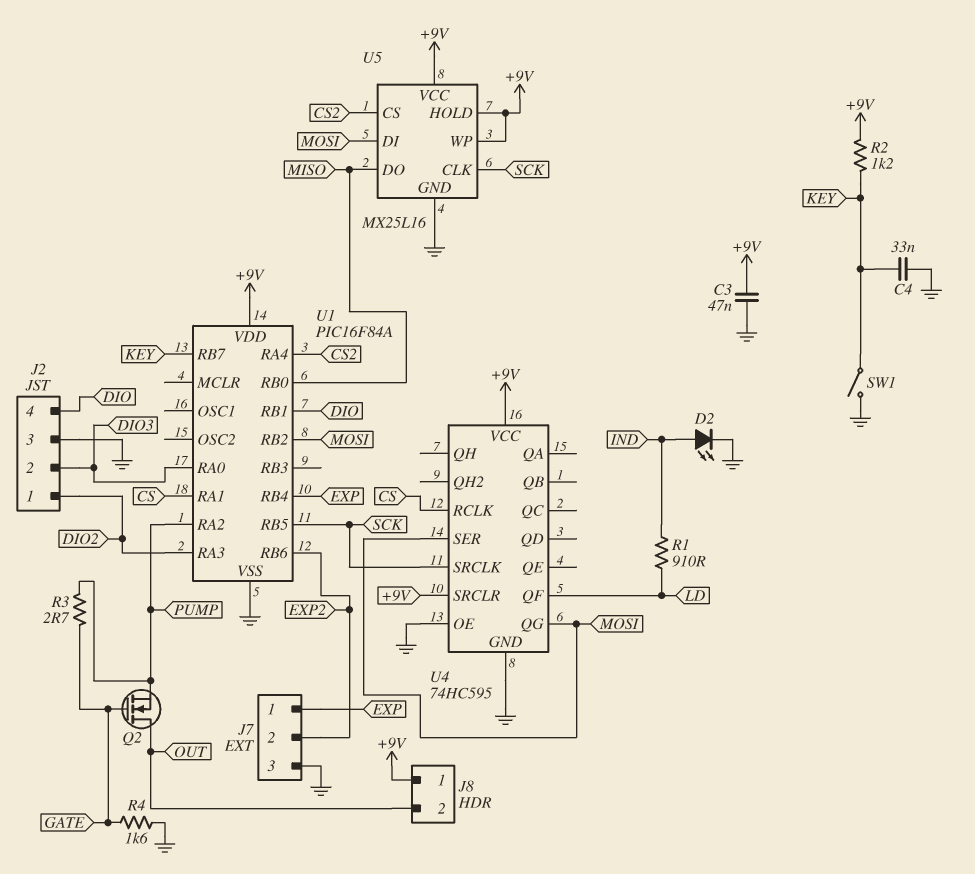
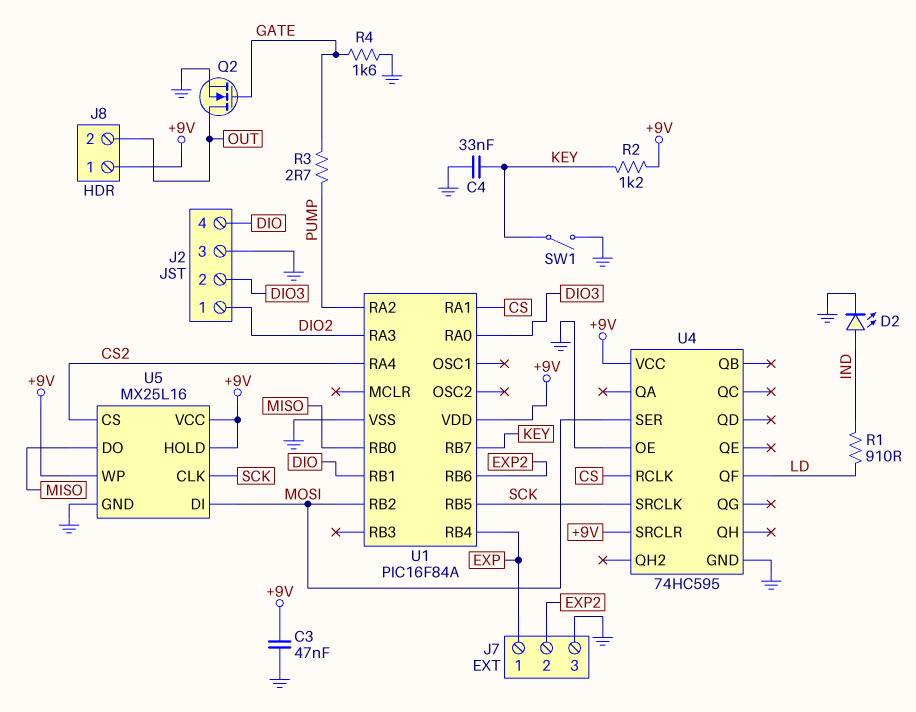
Q2: NMOS (G GATE, D OUT, S PUMP) -> NMOS (G GATE, D OUT, S GND)
U4 pin QG: MOSI -> none

